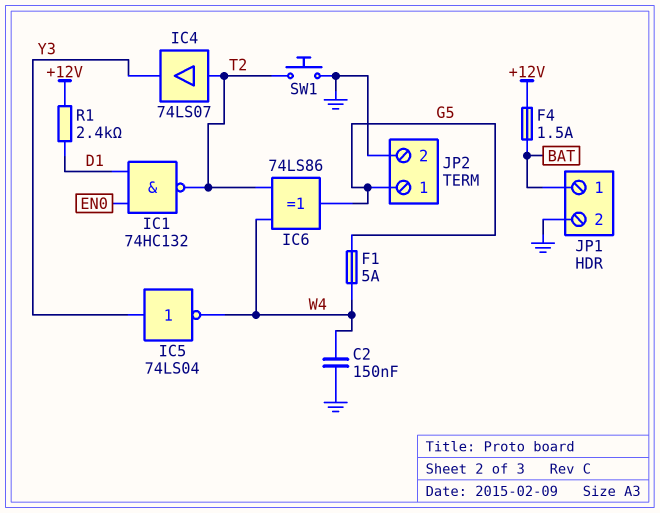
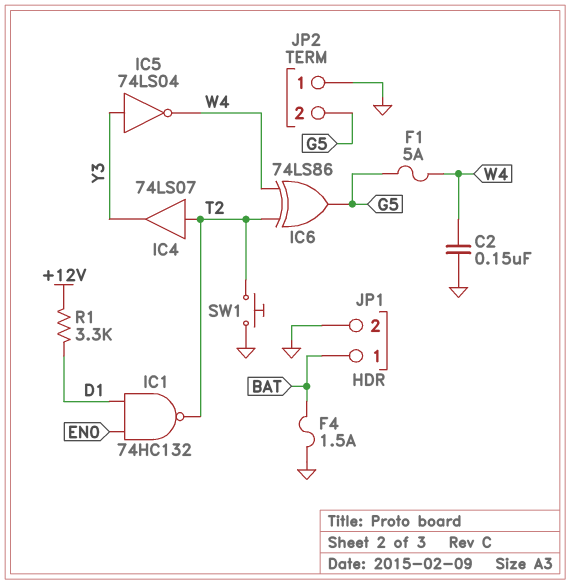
F4: 1.5A (+12V, BAT) -> 1.5A (BAT, GND)
JP2 pin 1: G5 -> GND
JP2 pin 2: GND -> G5
R1: 2.4k (+12V, D1) -> 3.3k (+12V, D1)

